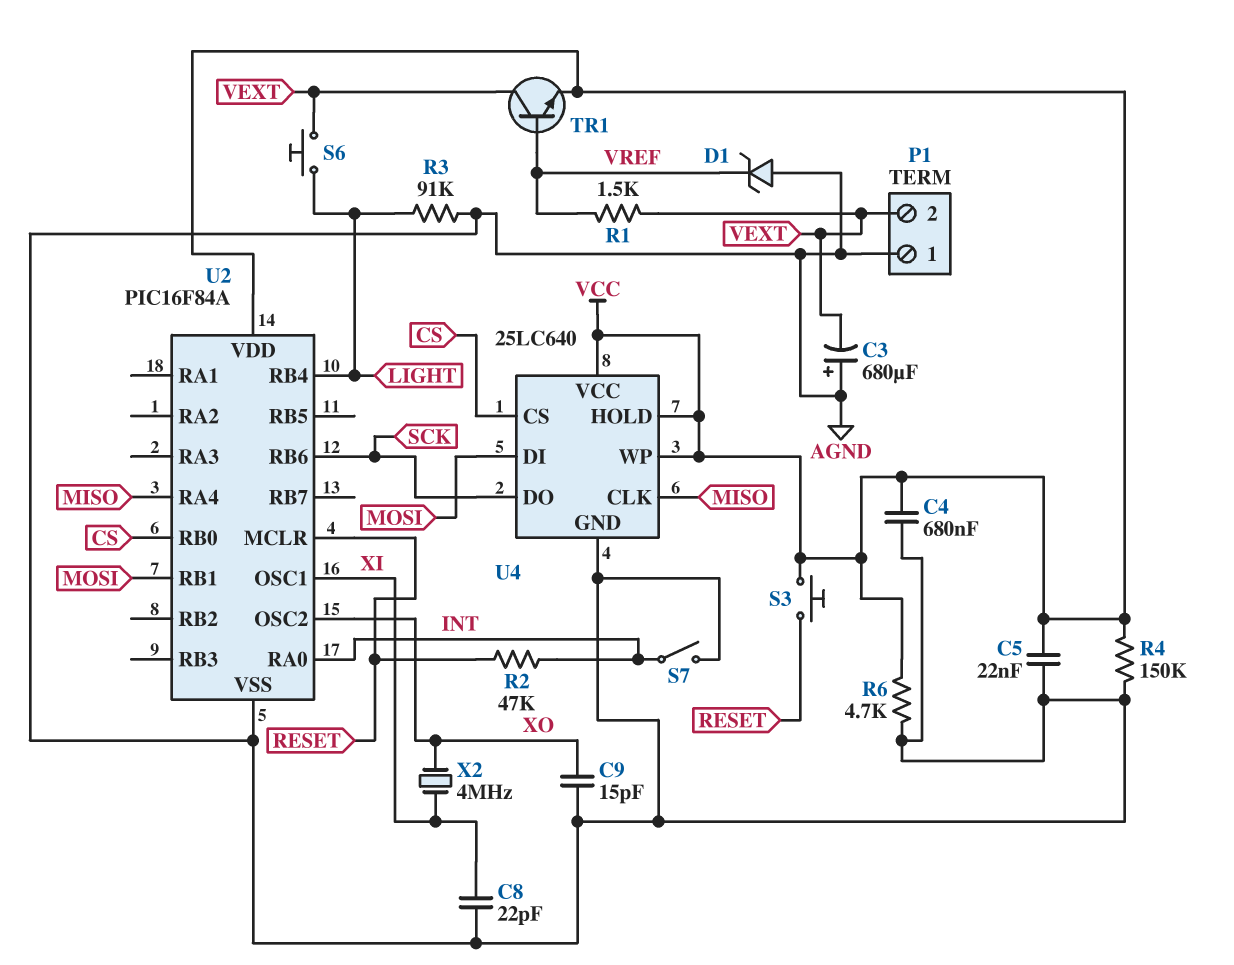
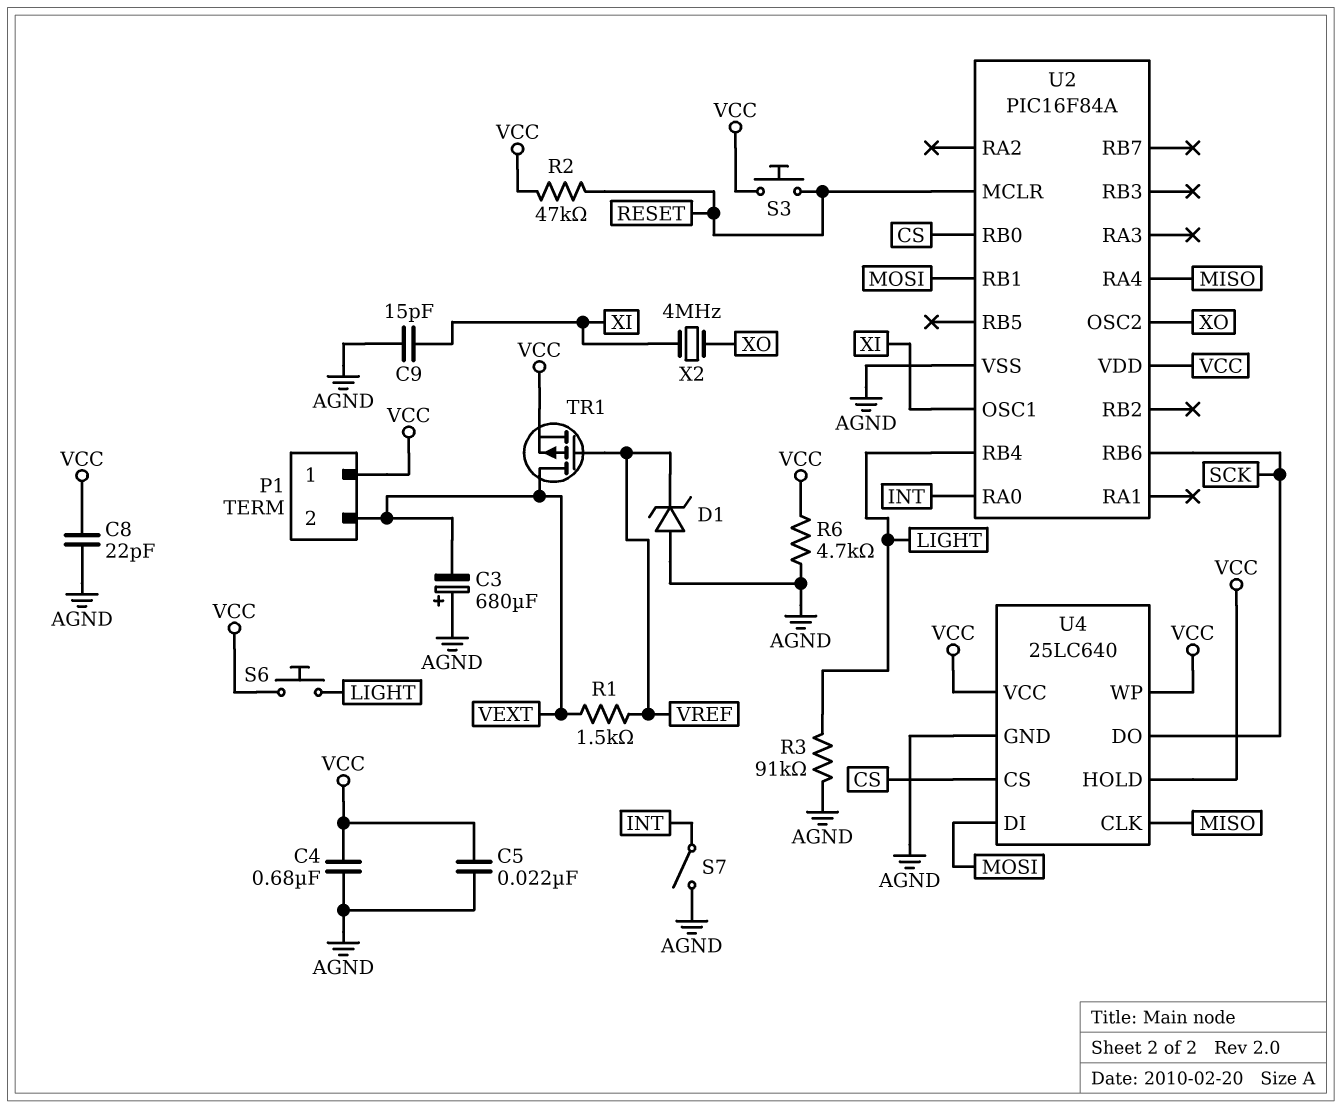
C8: 22pF (AGND, XI) -> 22pF (AGND, VCC)
C9: 15pF (AGND, XO) -> 15pF (AGND, XI)
P1 pin 1: AGND -> VCC
R2: 47k (INT, RESET) -> 47k (RESET, VCC)
R4: 150k (AGND, VCC) -> none
S6: button (LIGHT, VEXT) -> button (LIGHT, VCC)
TR1: NPN (B VREF, C VEXT, E VCC) -> PMOS (G VREF, D VEXT, S VCC)

